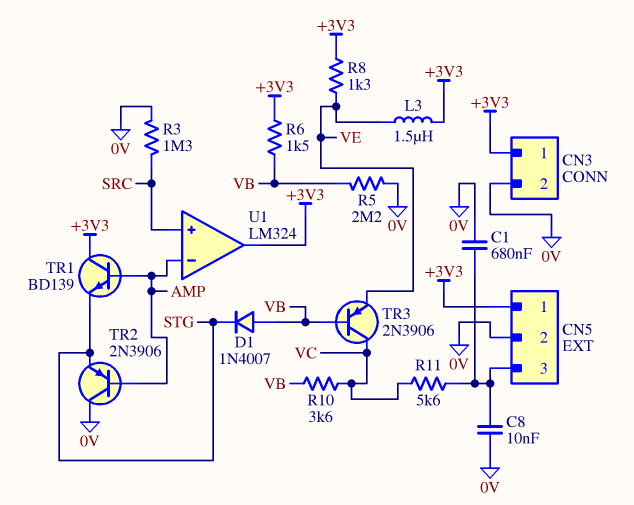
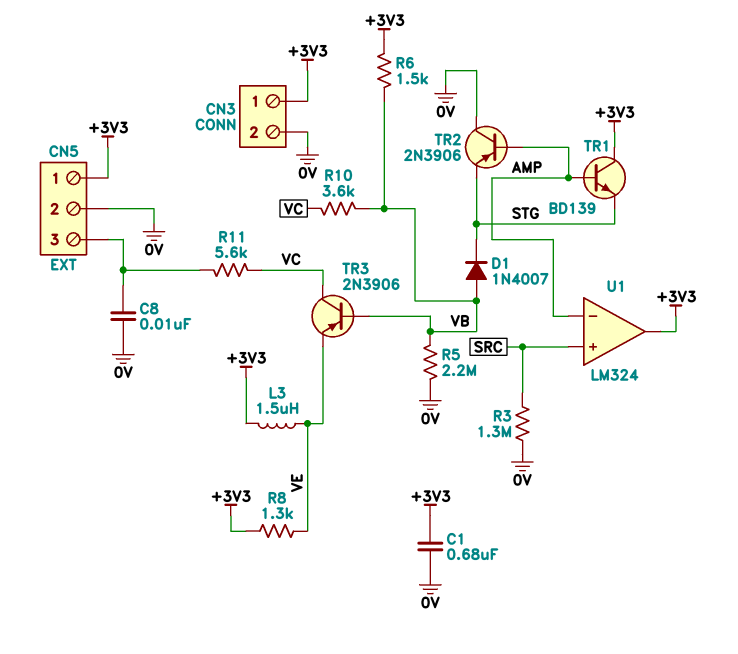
C1: 680nF (0V, CN5/3) -> 680nF (+3V3, 0V)

